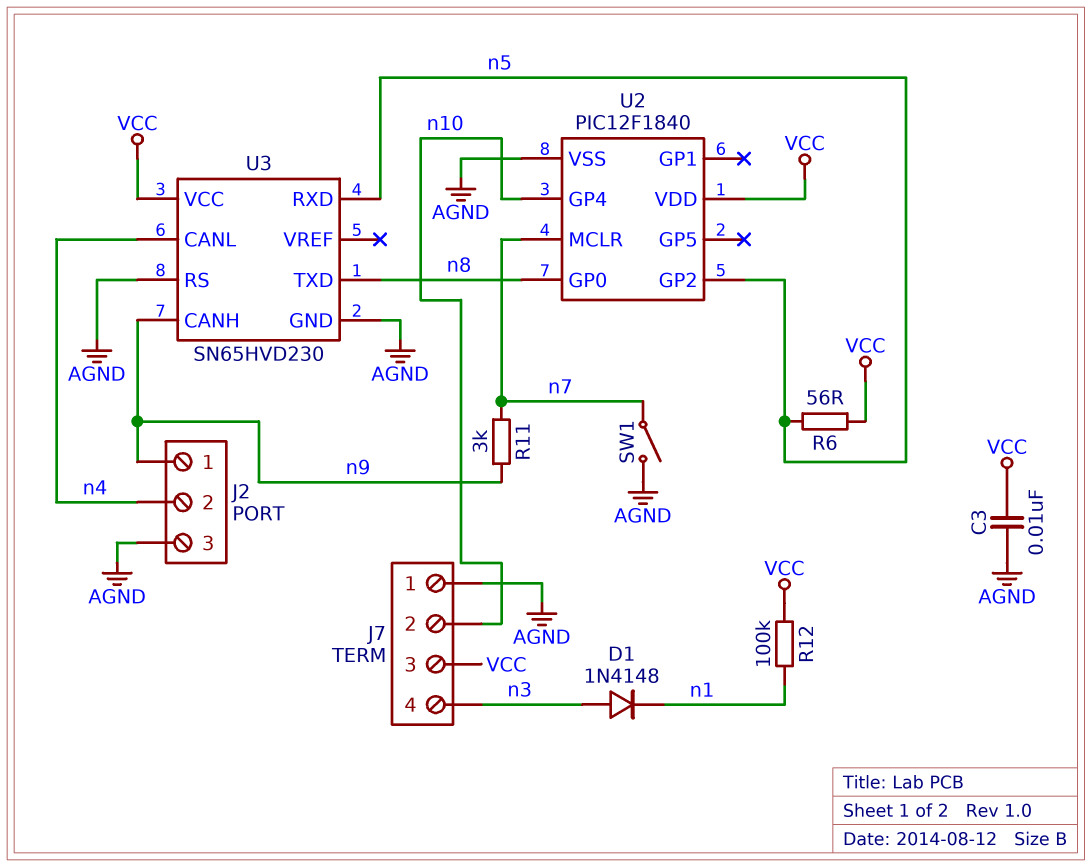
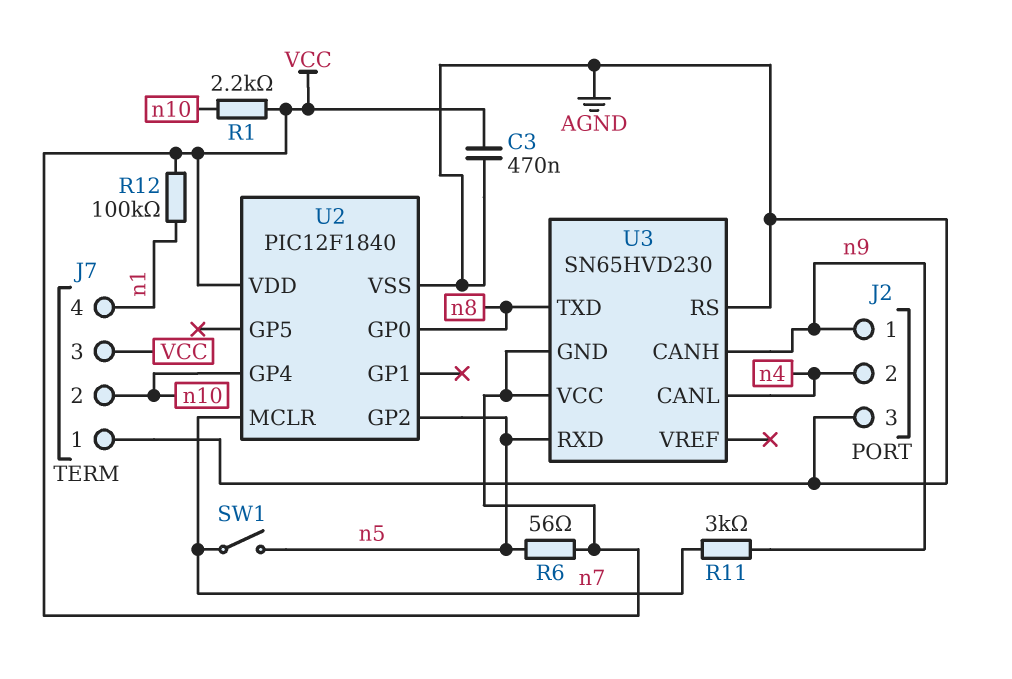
C3: 10nF (AGND, VCC) -> 470nF (AGND, VCC)
D1: diode 1N4148 (A n3, K n1) -> none
J7 pin 4: n3 -> n1
R1: none -> 2.2k (VCC, n10)
SW1: switch (AGND, n7) -> switch (n5, n7)
U3 pin GND: AGND -> VCC

